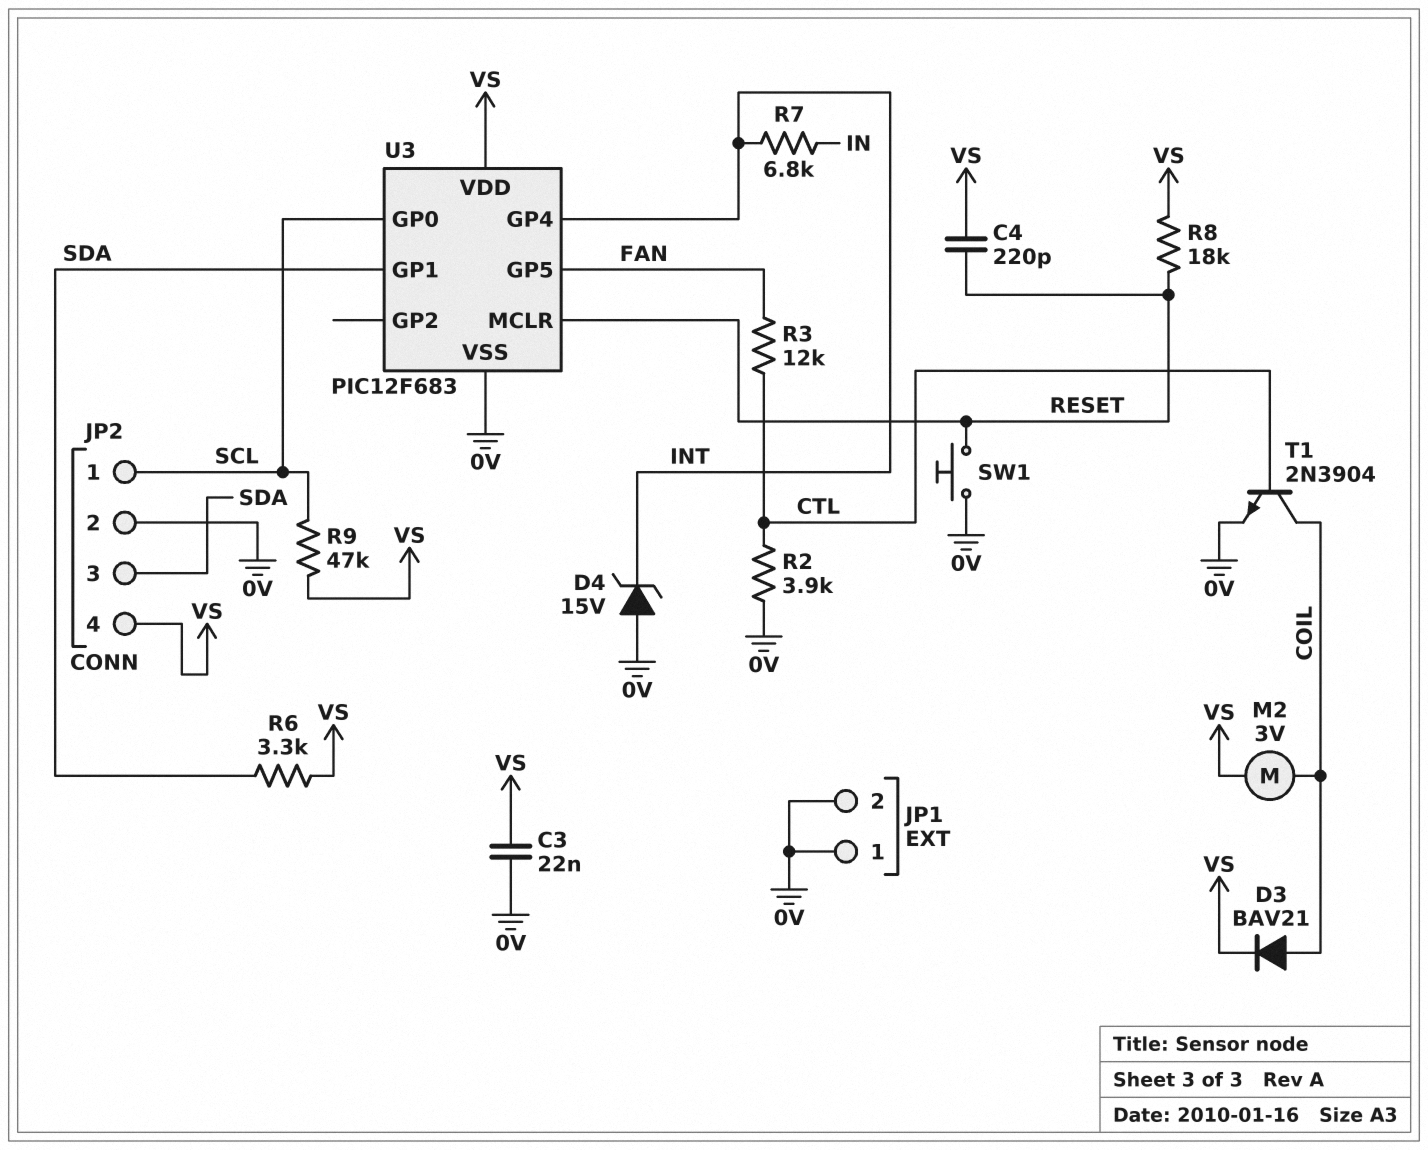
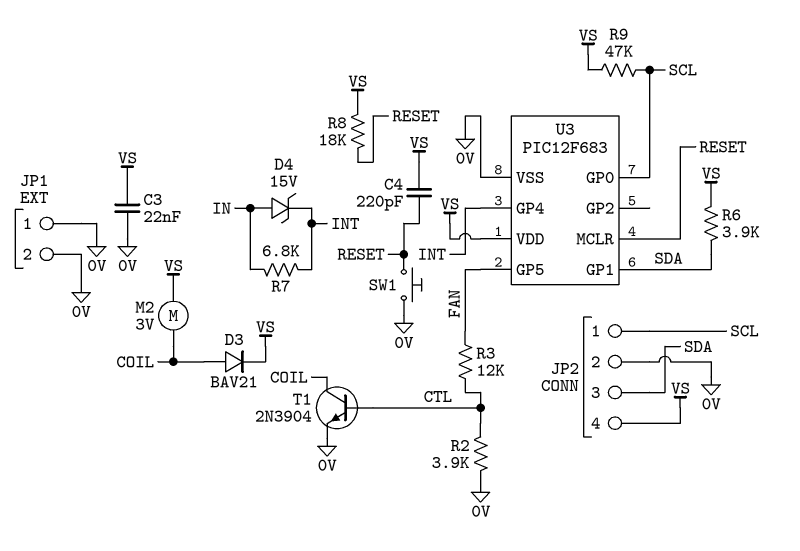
D4: zener 15V (A 0V, K INT) -> zener 15V (A IN, K INT)
R6: 3.3k (SDA, VS) -> 3.9k (SDA, VS)

